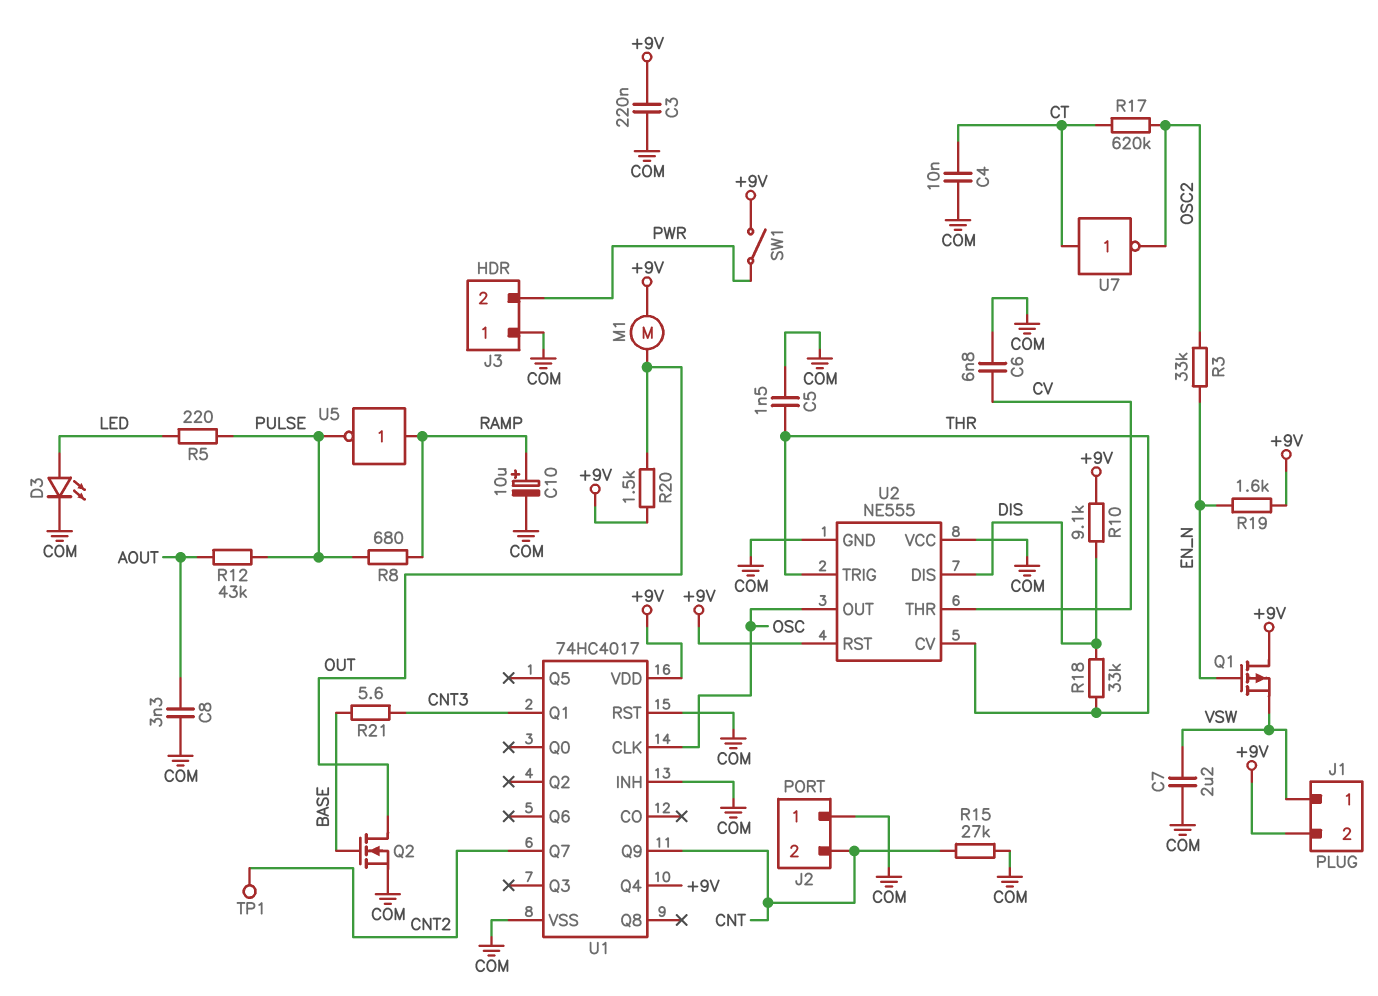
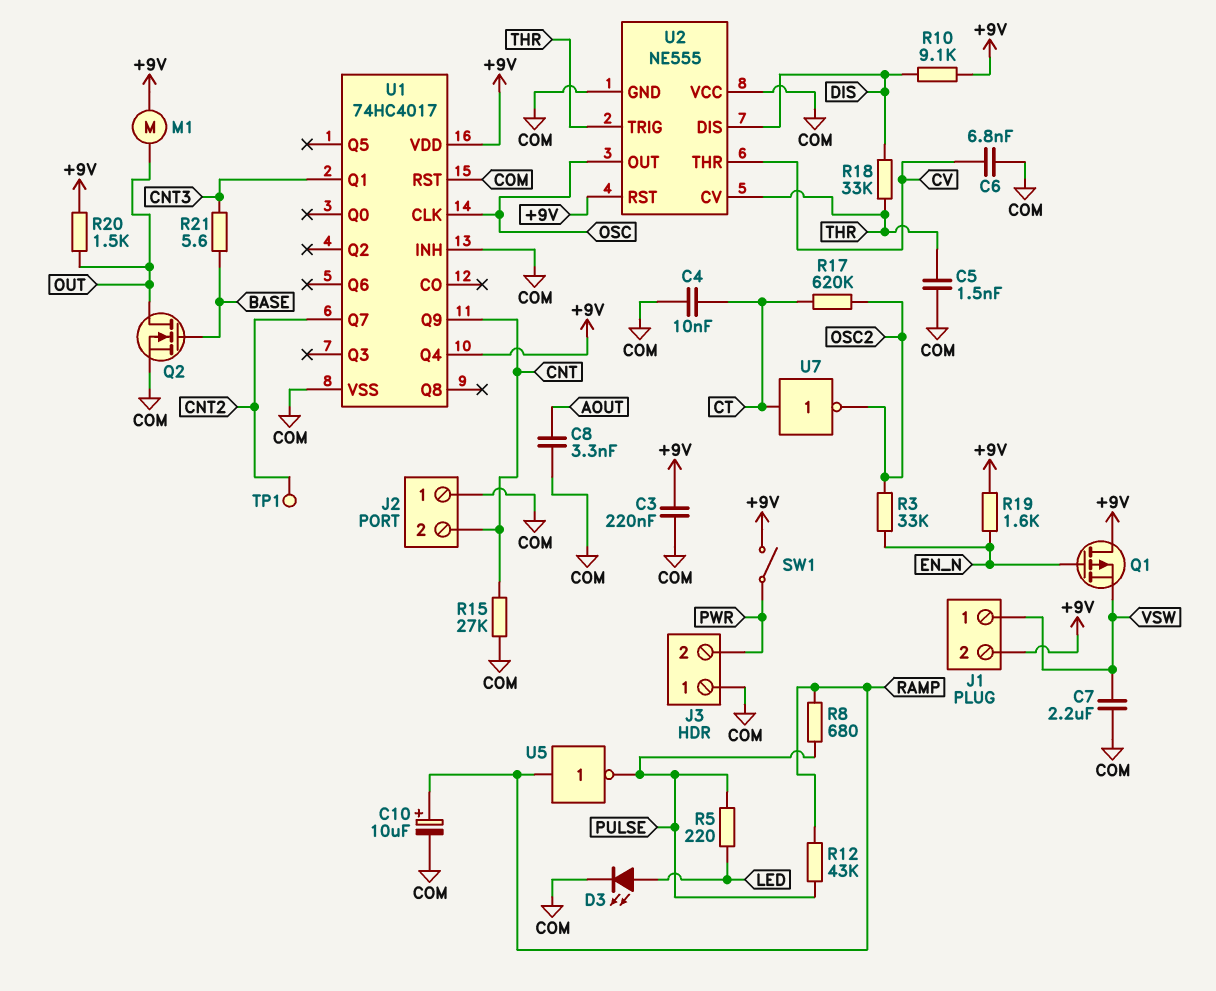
R12: 43k (AOUT, PULSE) -> 43k (PULSE, RAMP)

